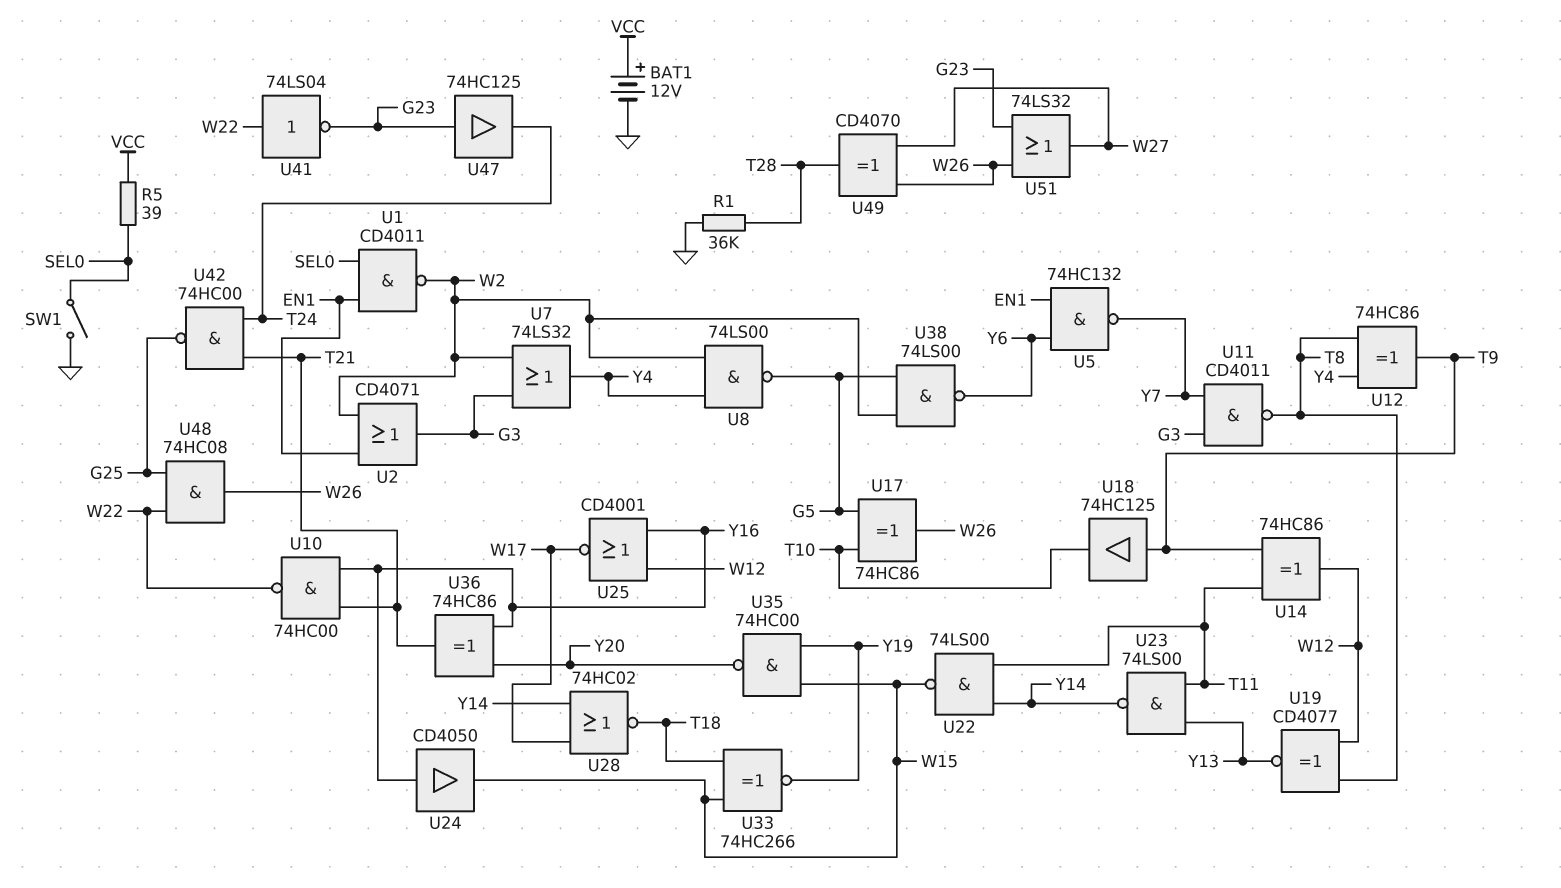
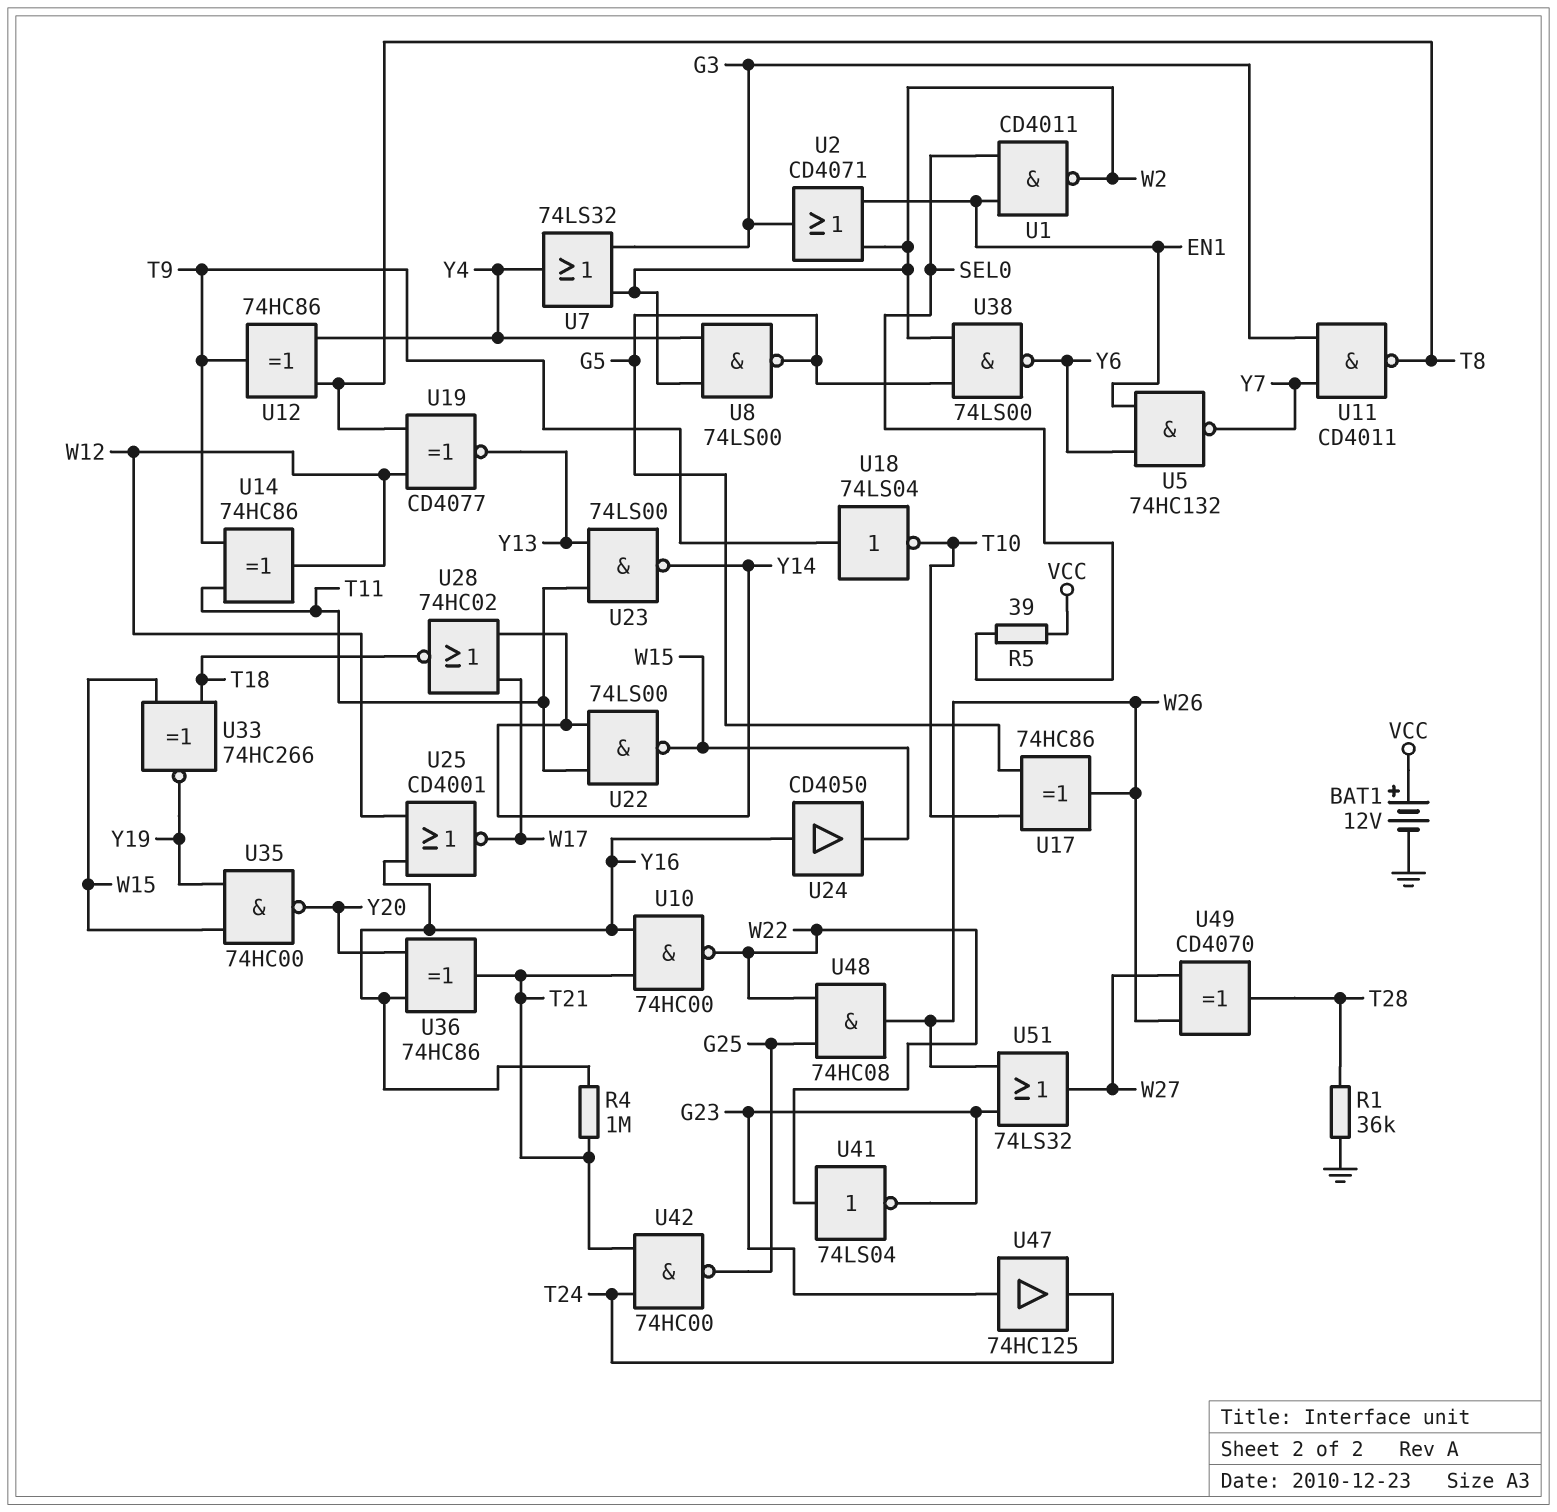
R4: none -> 1M (T21, Y16)
SW1: switch (GND, SEL0) -> none
U18: buffer 74HC125 (in T9, out T10) -> NOT 74LS04 (in T9, out T10)

